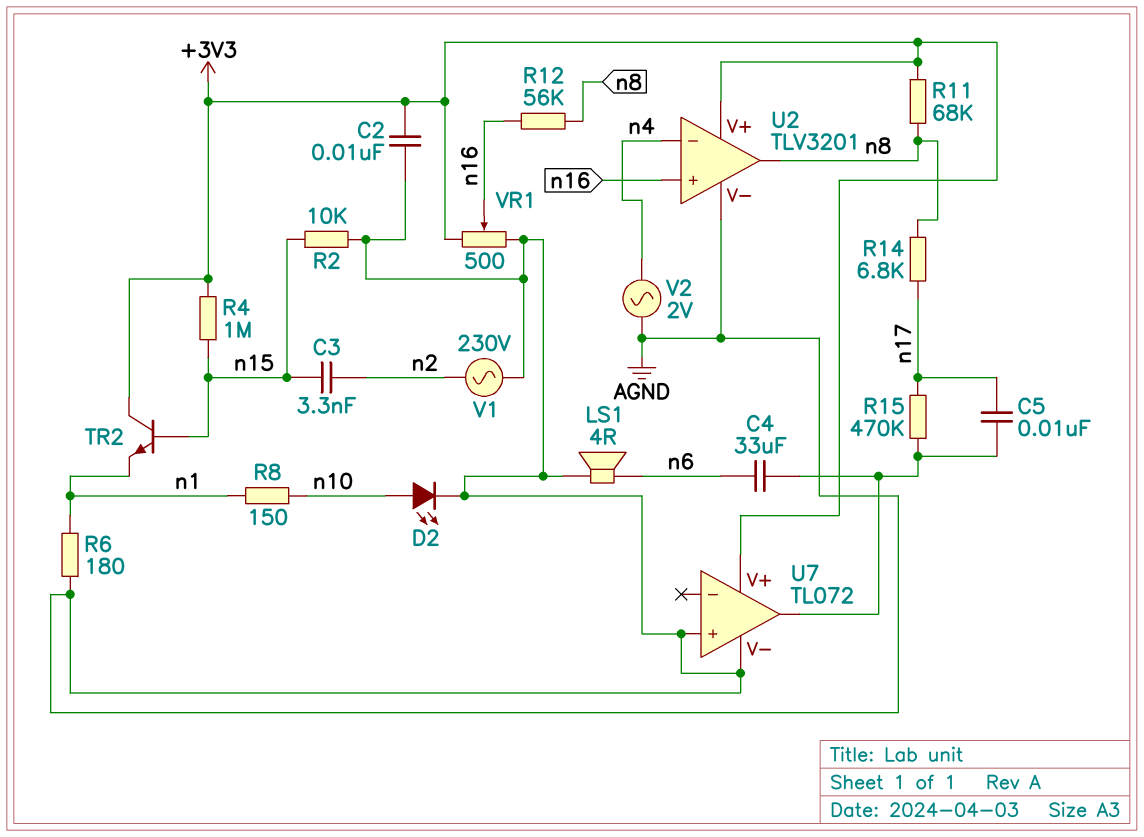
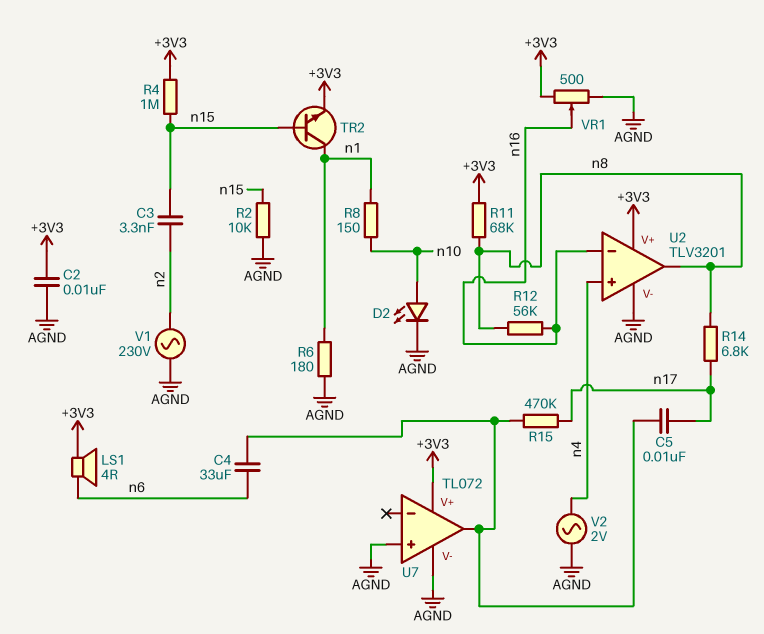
LS1: speaker 4R (AGND, n6) -> speaker 4R (+3V3, n6)
TR2: NPN (B n15, C +3V3, E n1) -> NPN (B n15, C n1, E +3V3)
U2 pin in+: n16 -> n4
U2 pin in-: n4 -> n16

